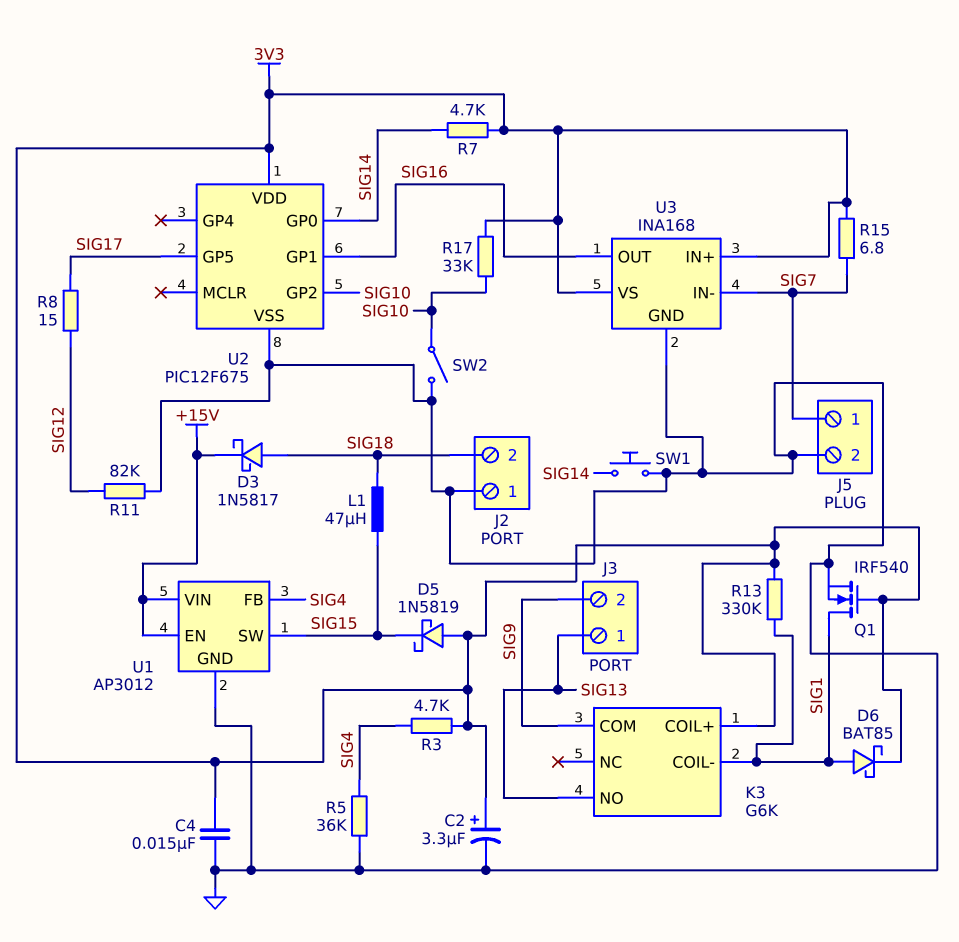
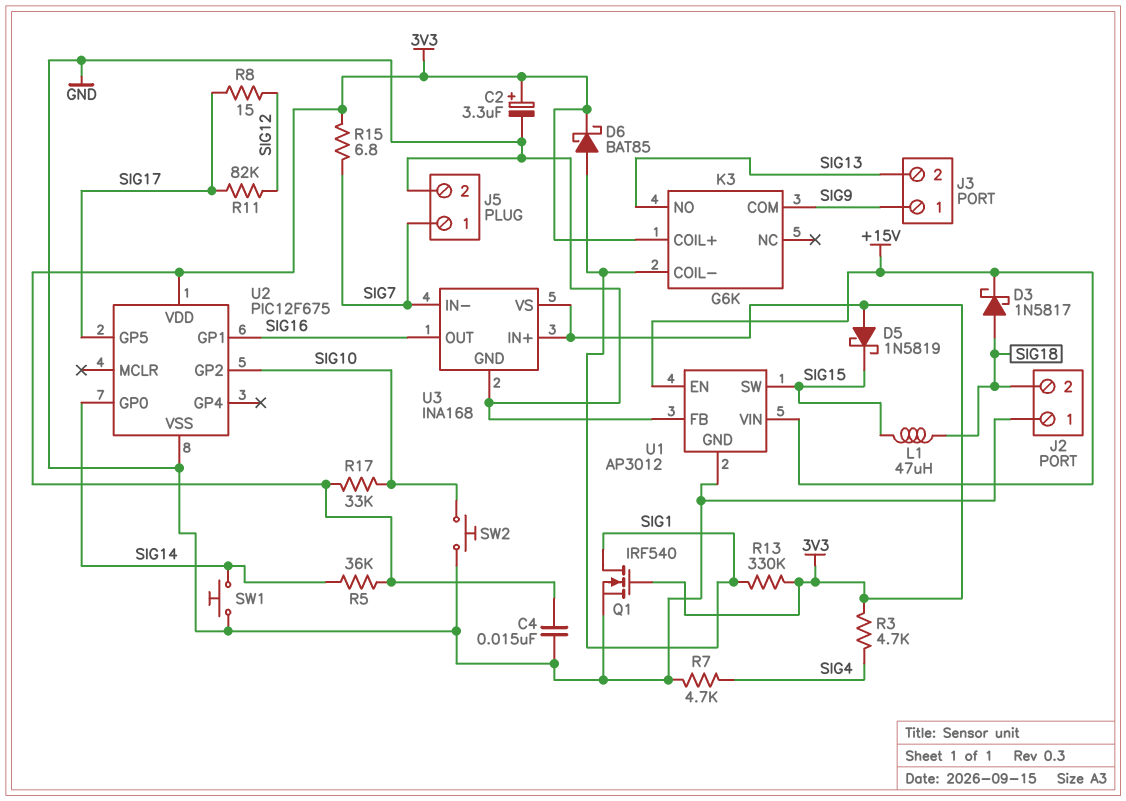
J3 pin 1: SIG13 -> SIG9
J3 pin 2: SIG9 -> SIG13
R5: 36k (GND, SIG4) -> 36k (3V3, SIG14)
R7: 4.7k (3V3, SIG14) -> 4.7k (GND, SIG4)
R11: 82k (GND, SIG12) -> 82k (SIG12, SIG17)
SW2: switch (GND, SIG10) -> button (GND, SIG10)
U1 pin FB: SIG4 -> GND

